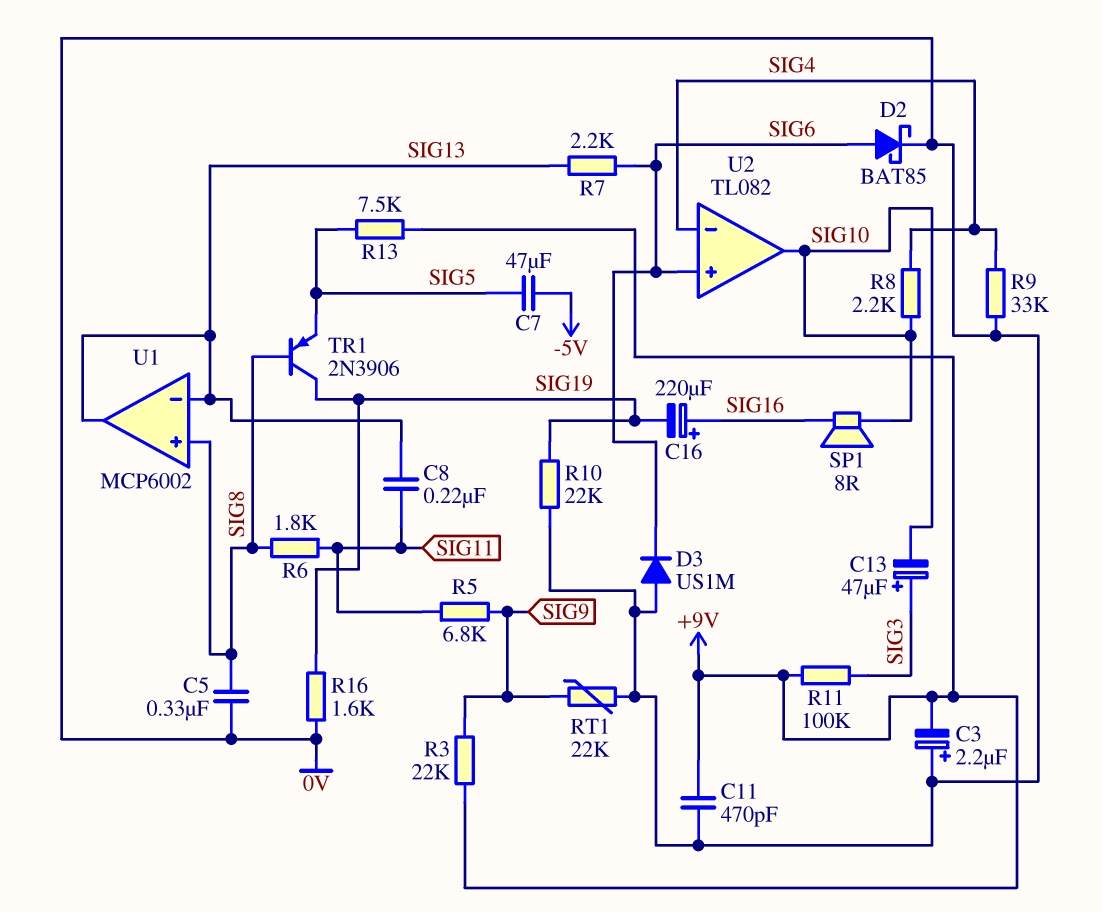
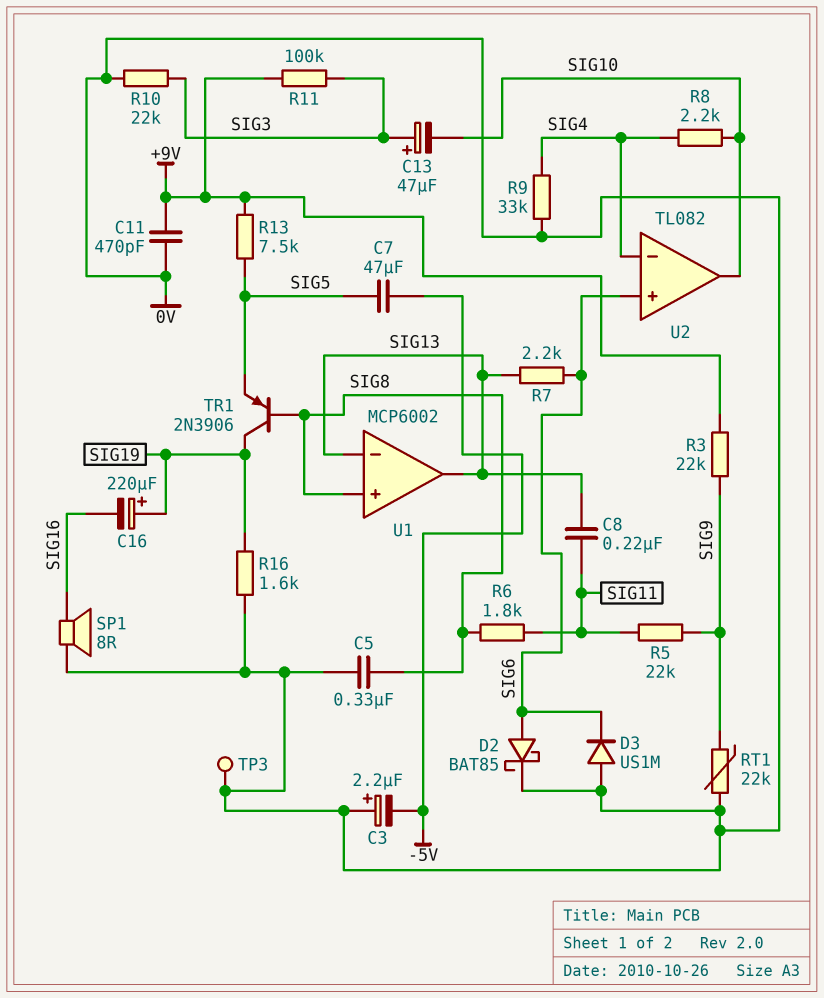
C3: 2.2uF (plus 0V, minus +9V) -> 2.2uF (plus 0V, minus -5V)
C16: 220uF (plus SIG16, minus SIG19) -> 220uF (plus SIG19, minus SIG16)
R5: 6.8k (SIG9, SIG11) -> 22k (SIG9, SIG11)
R10: 22k (0V, SIG19) -> 22k (0V, SIG3)
SP1: speaker 8R (SIG10, SIG16) -> speaker 8R (0V, SIG16)
TP3: none -> test point (0V)

